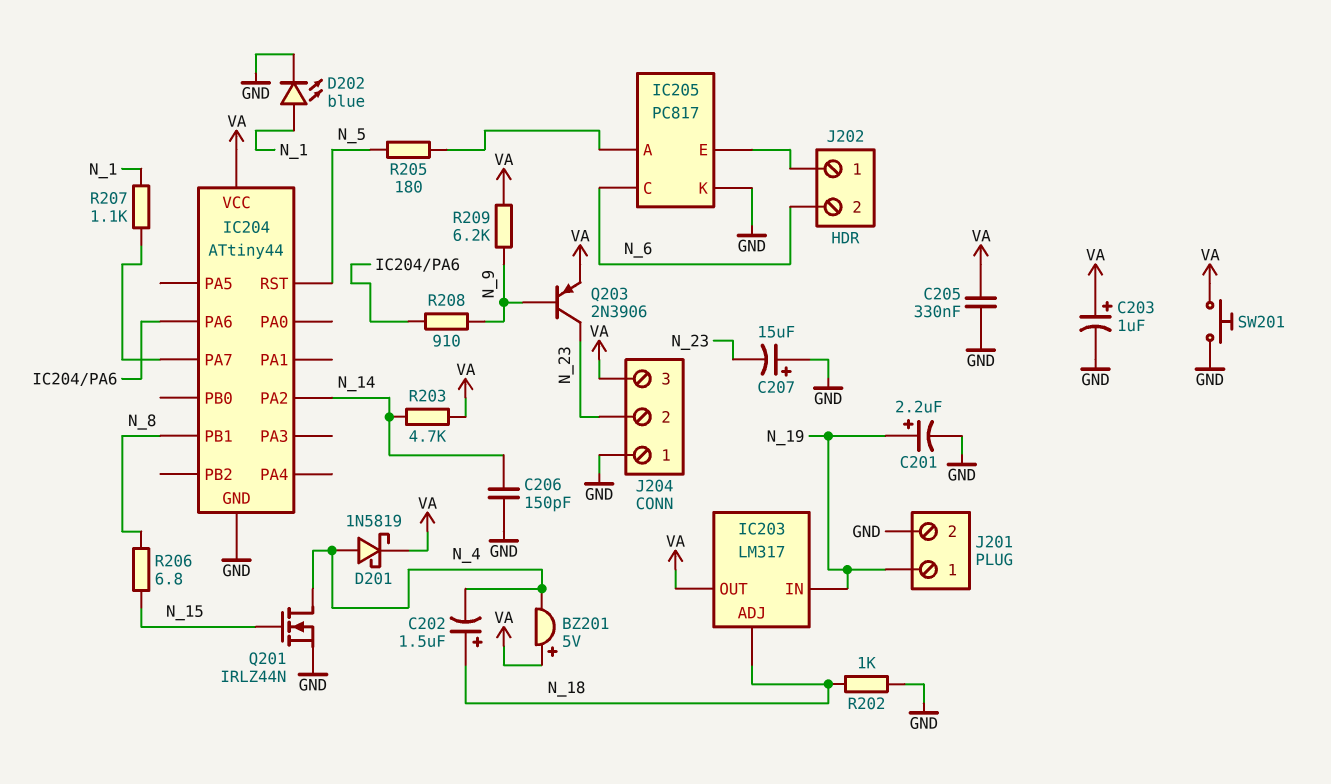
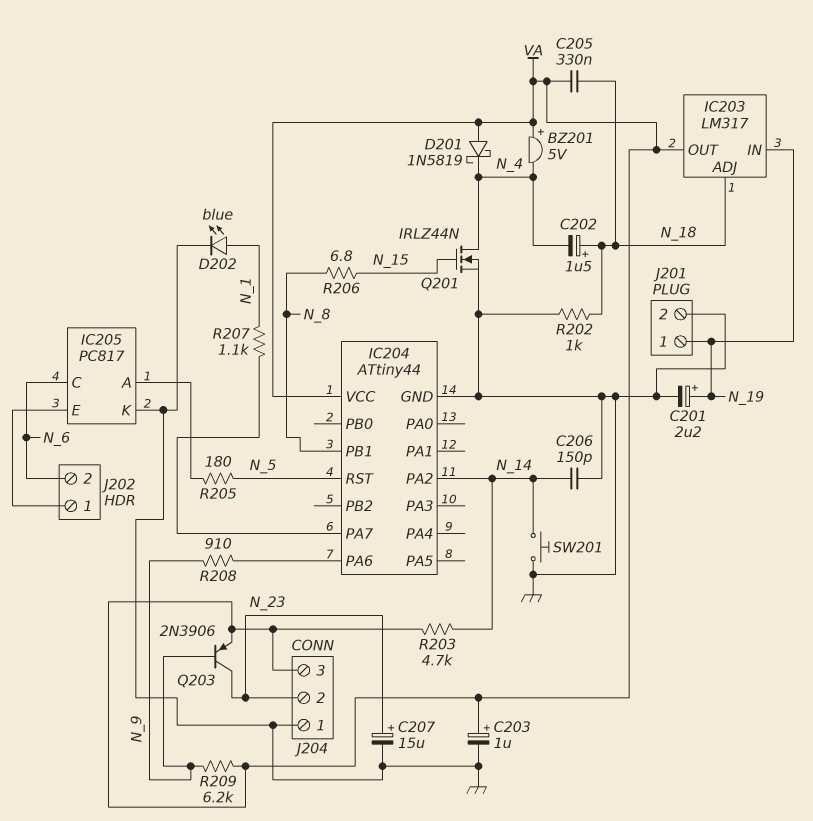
C205: 330nF (GND, VA) -> 330nF (N_18, VA)
C207: 15uF (plus GND, minus N_23) -> 15uF (plus N_23, minus GND)
D201: schottky 1N5819 (A N_4, K VA) -> schottky 1N5819 (A VA, K N_4)
SW201: button (GND, VA) -> button (GND, N_14)

